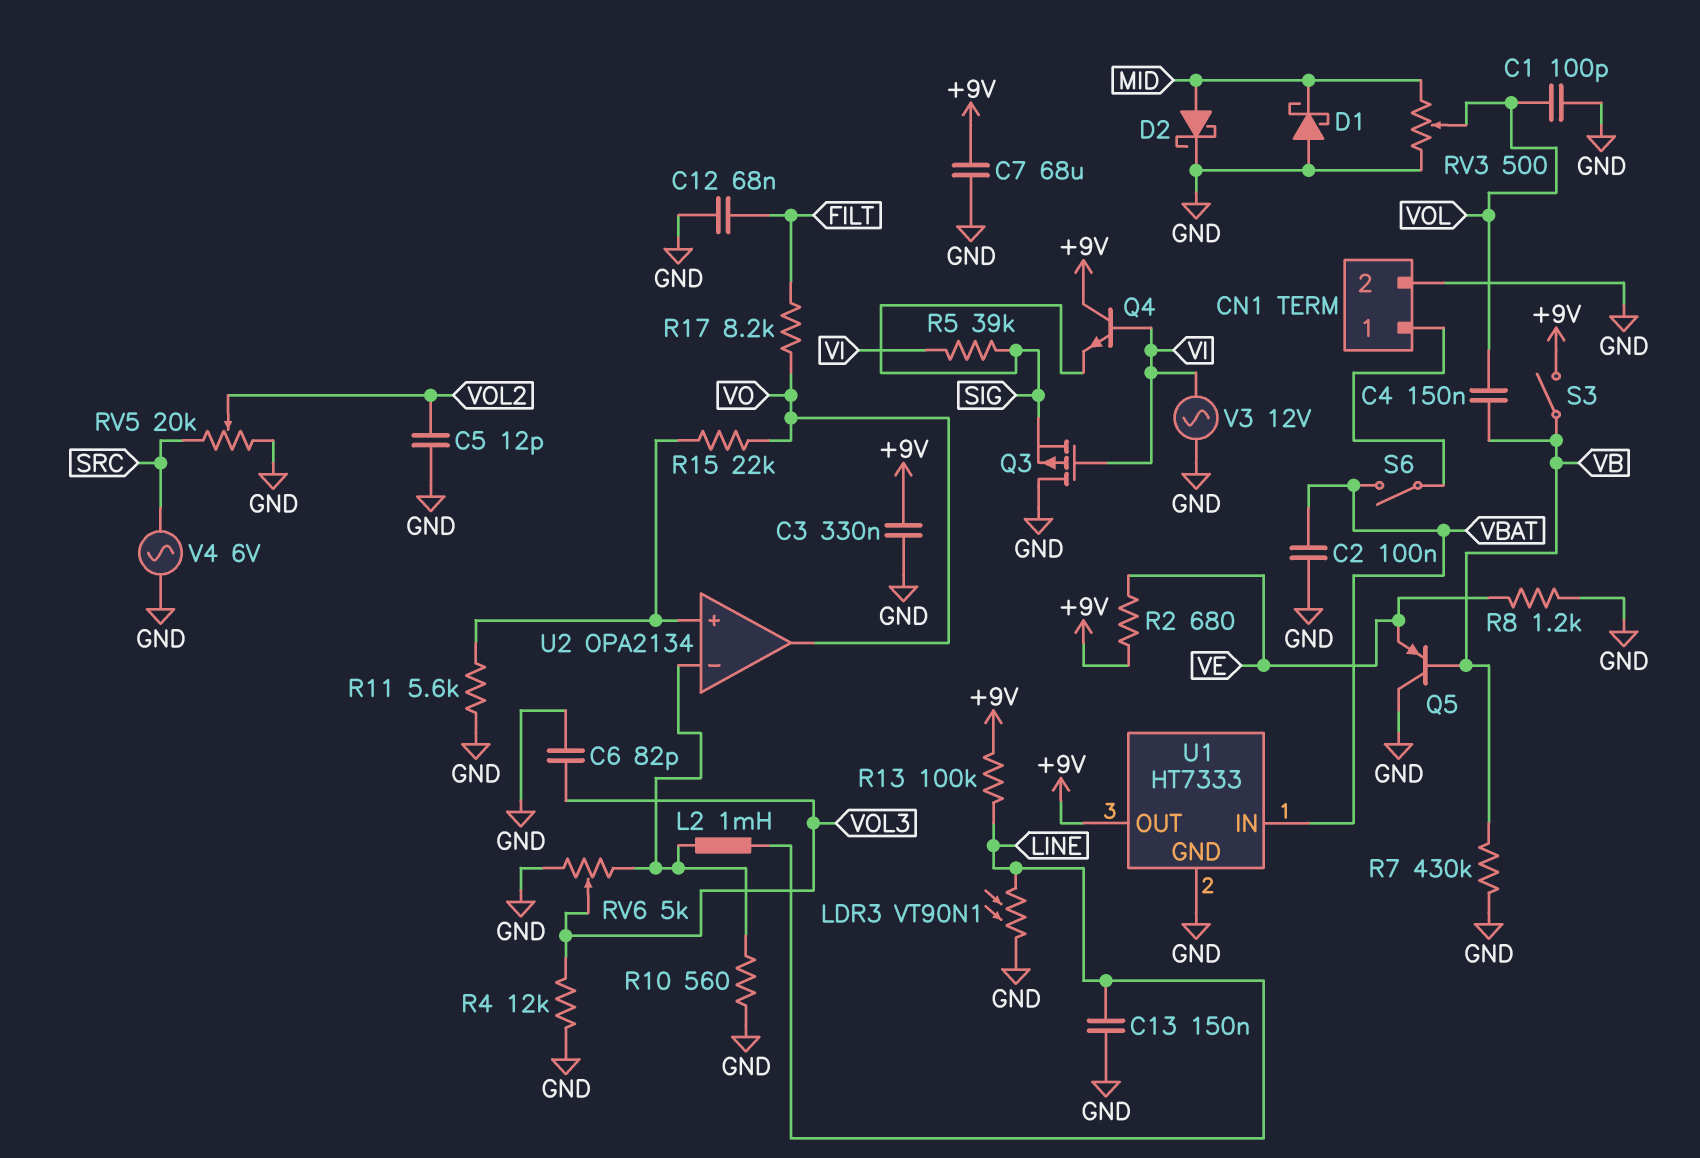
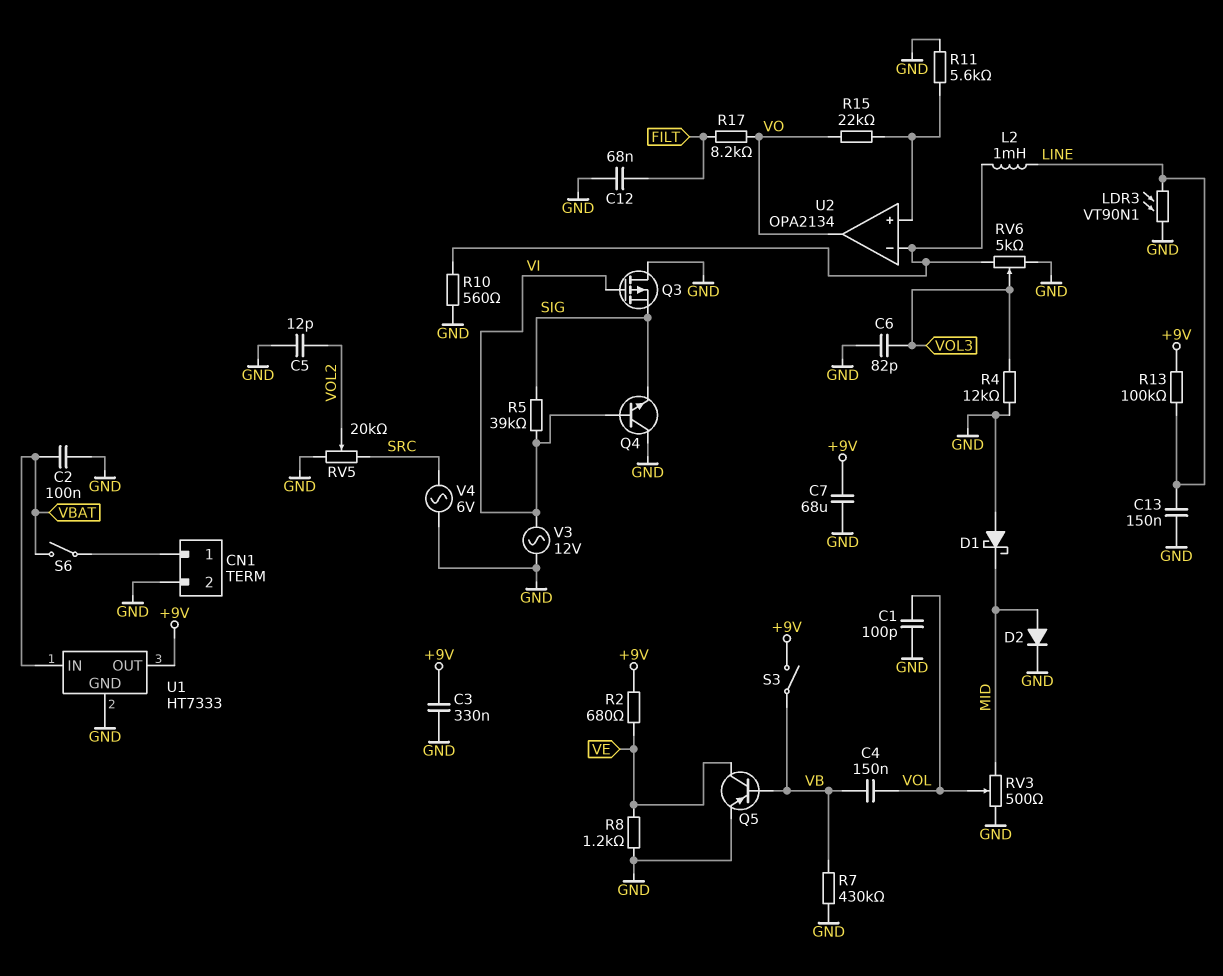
D2: schottky (A MID, K GND) -> diode (A MID, K GND)
Q4: NPN (B VI, C +9V, E SIG) -> NPN (B VI, C GND, E SIG)
Q5: PNP (B VB, C GND, E VE) -> PNP (B VB, C VE, E GND)

